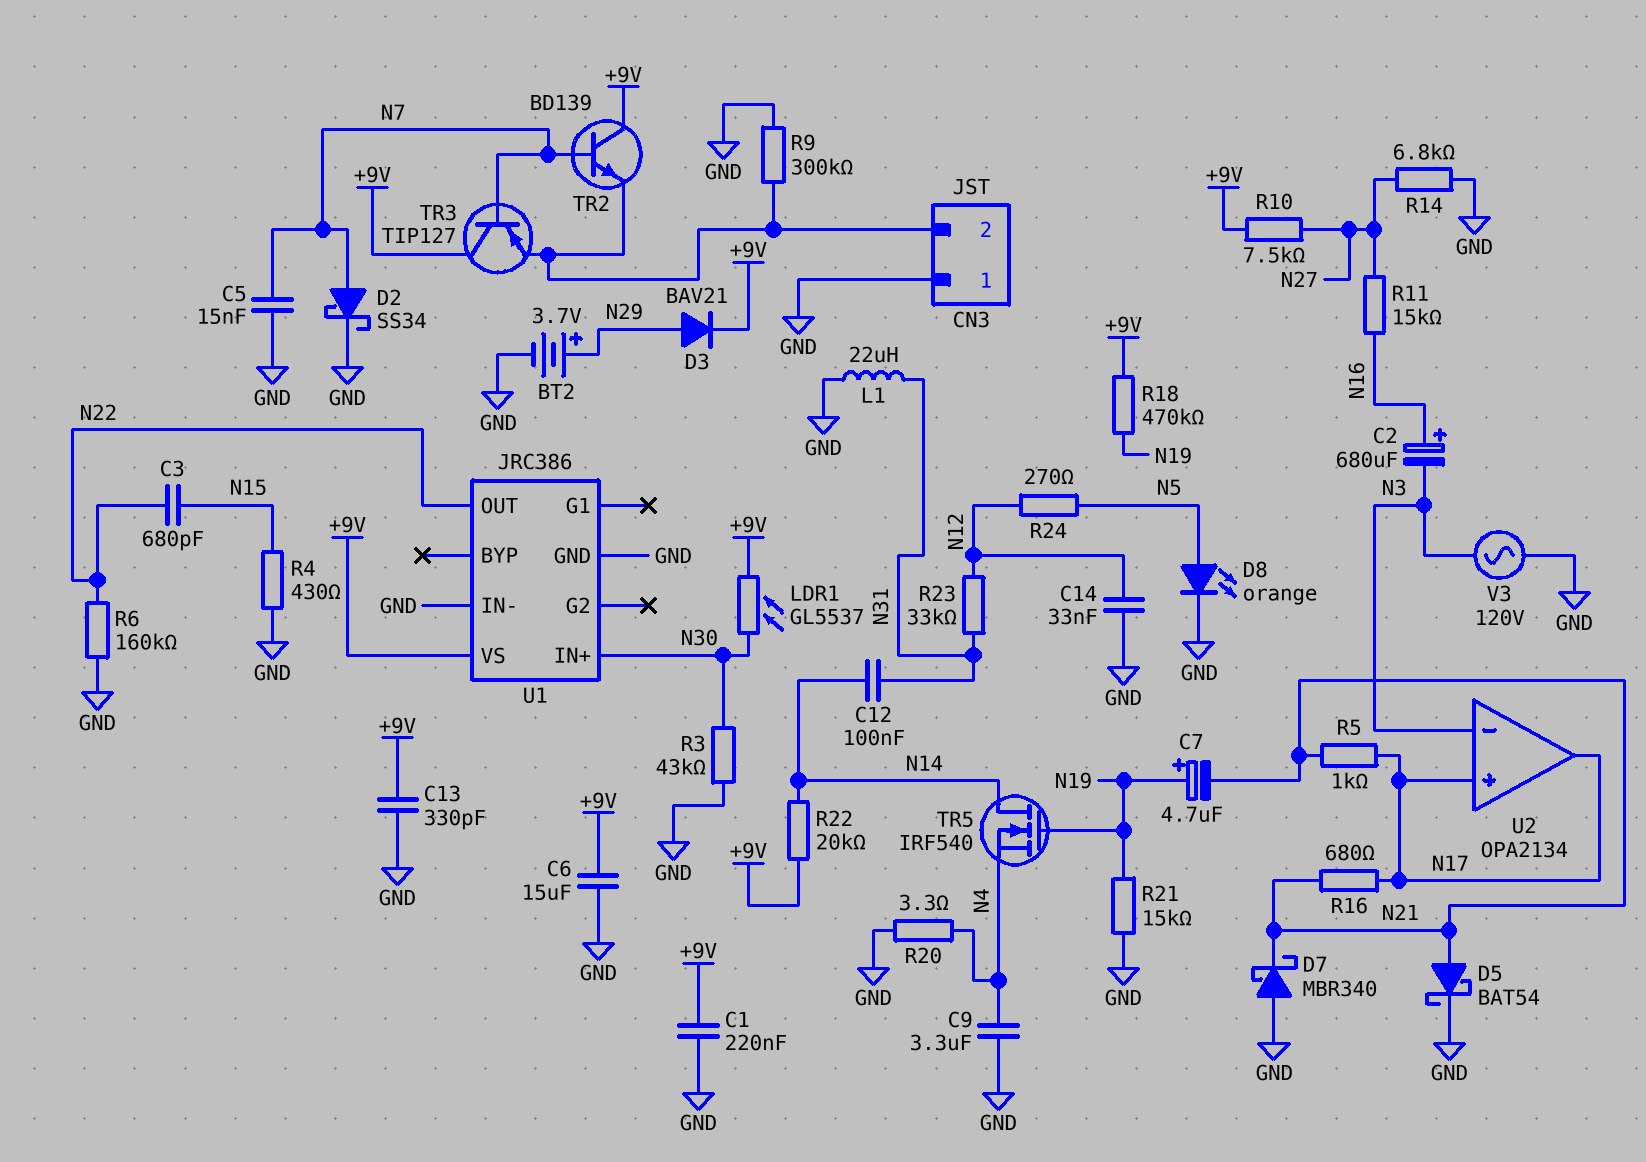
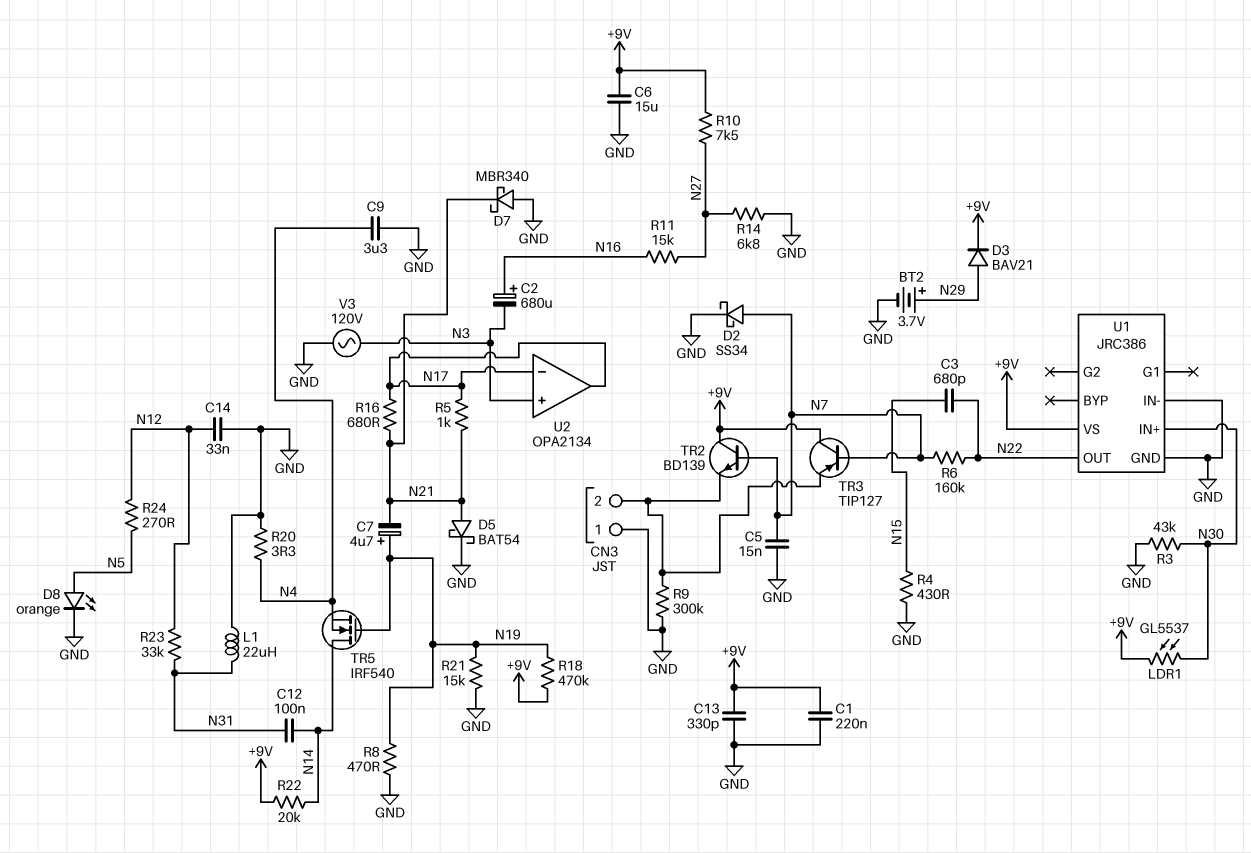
R6: 160k (GND, N22) -> 160k (N7, N22)
R8: none -> 470 (GND, N19)
U2 pin in+: N17 -> N3
U2 pin in-: N3 -> N17

